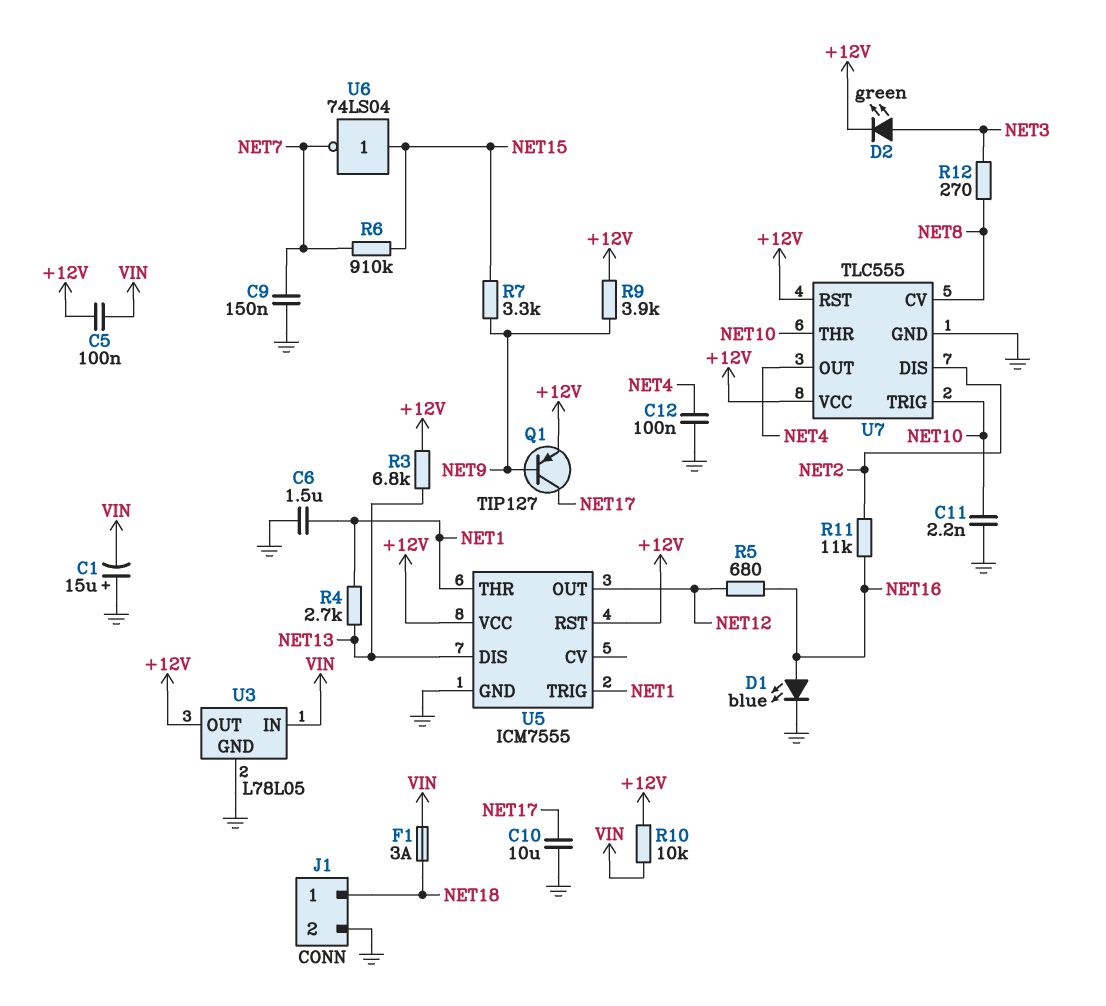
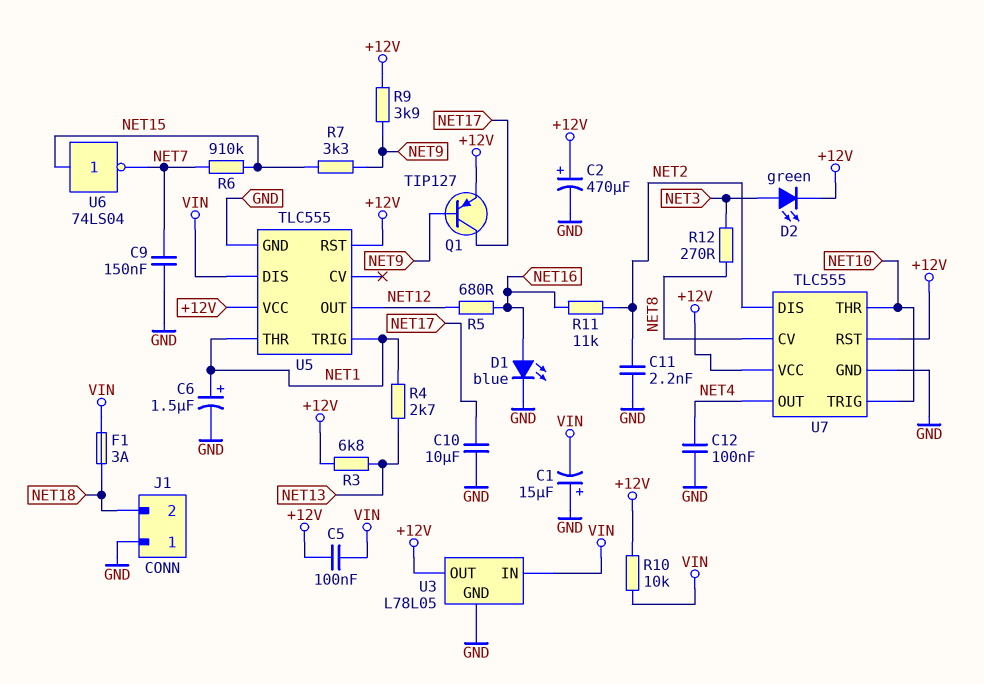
C2: none -> 470uF (plus +12V, minus GND)
C6: 1.5uF (GND, NET1) -> 1.5uF (plus NET1, minus GND)
C11: 2.2nF (GND, NET10) -> 2.2nF (GND, NET2)
J1 pin 1: NET18 -> GND
J1 pin 2: GND -> NET18
U5: ICM7555 -> TLC555
U5 pin DIS: NET13 -> VIN

